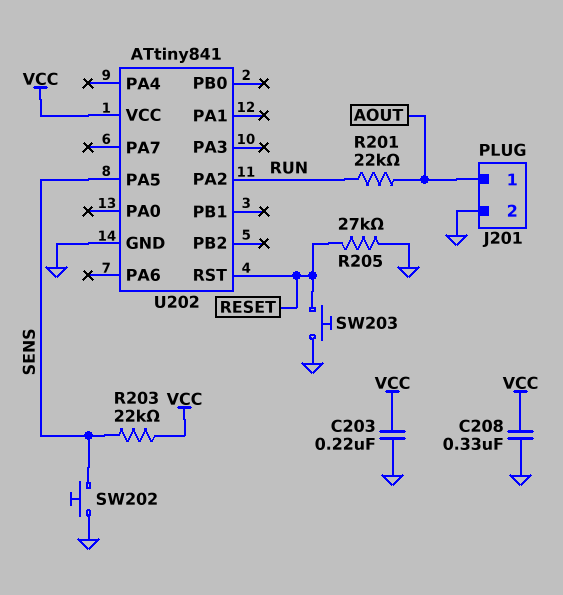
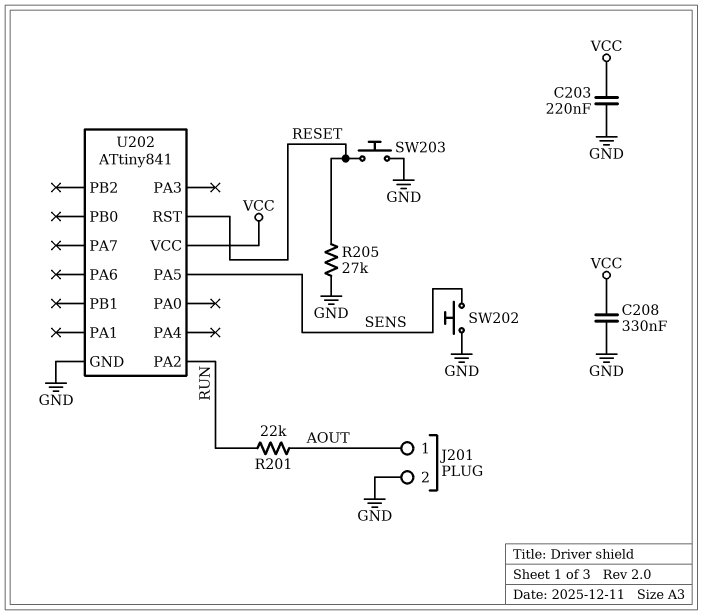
R203: 22k (SENS, VCC) -> none

